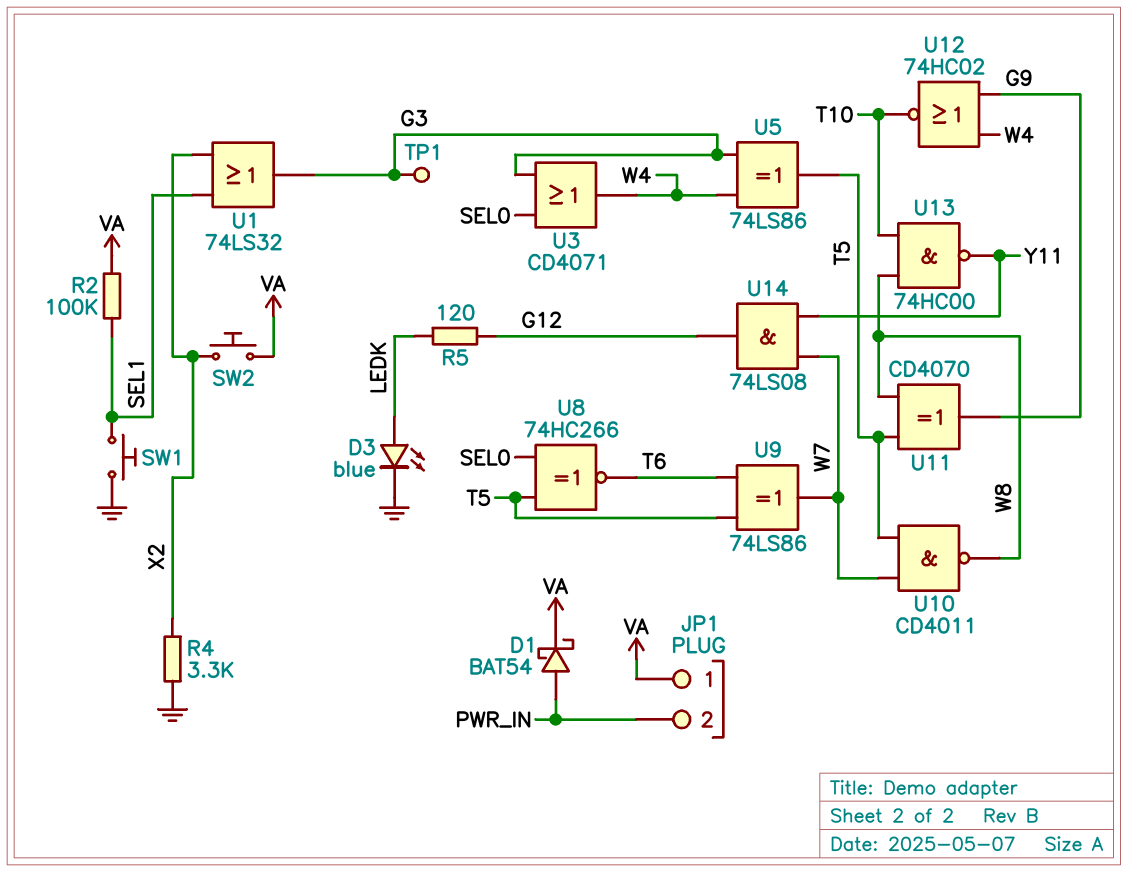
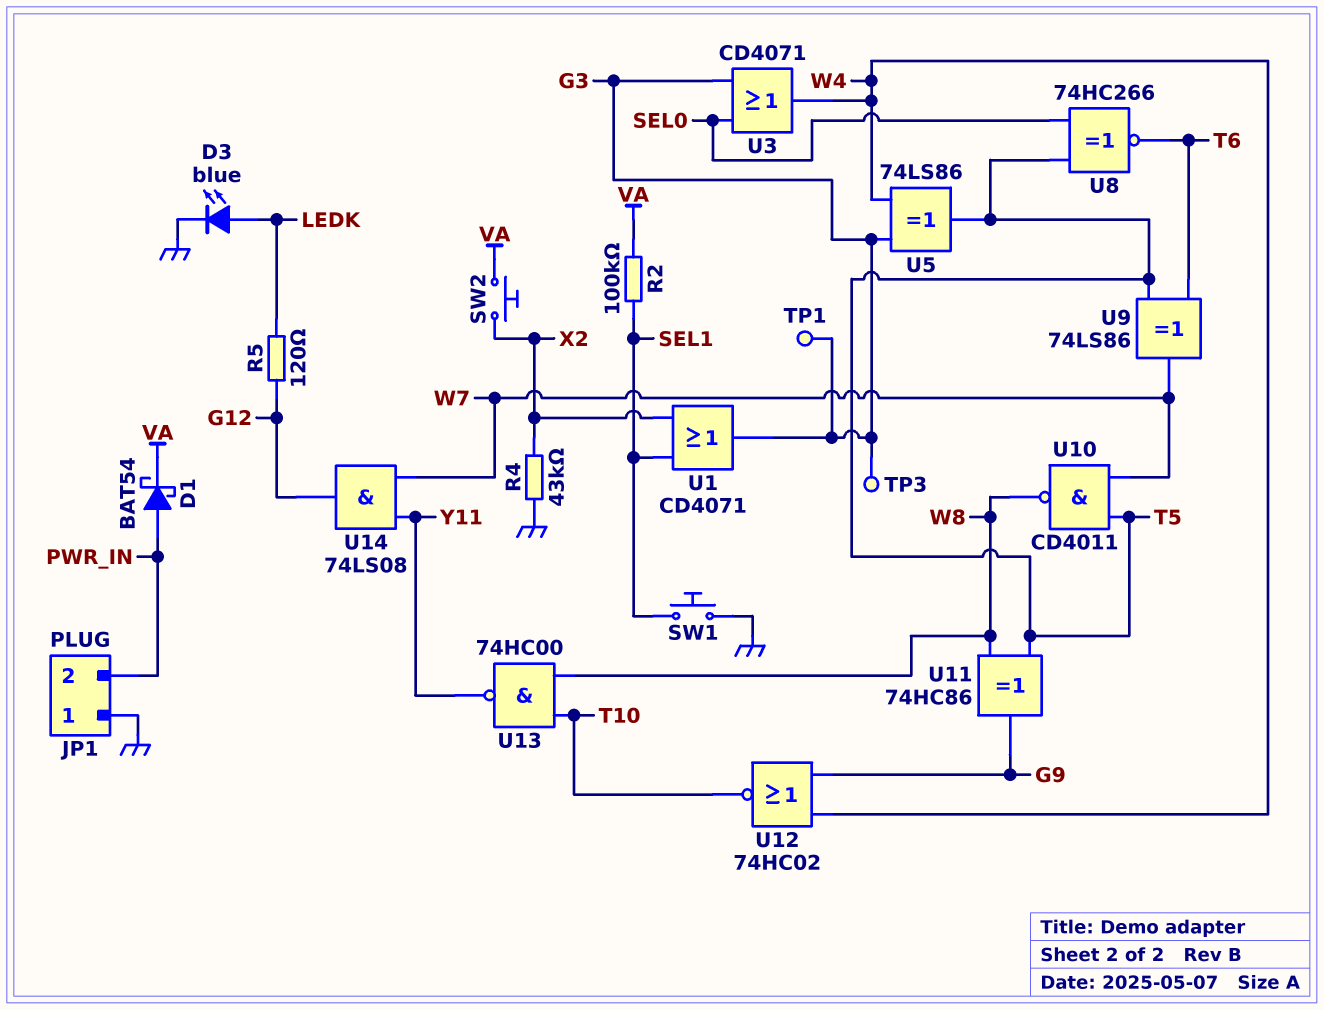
JP1 pin 1: VA -> GND
R4: 3.3k (GND, X2) -> 43k (GND, X2)
TP3: none -> test point (G3)
U1: OR 74LS32 (in SEL1, in X2, out G3) -> OR CD4071 (in SEL1, in X2, out G3)
U11: XOR CD4070 (in T5, in W8, out G9) -> XOR 74HC86 (in T5, in W8, out G9)

